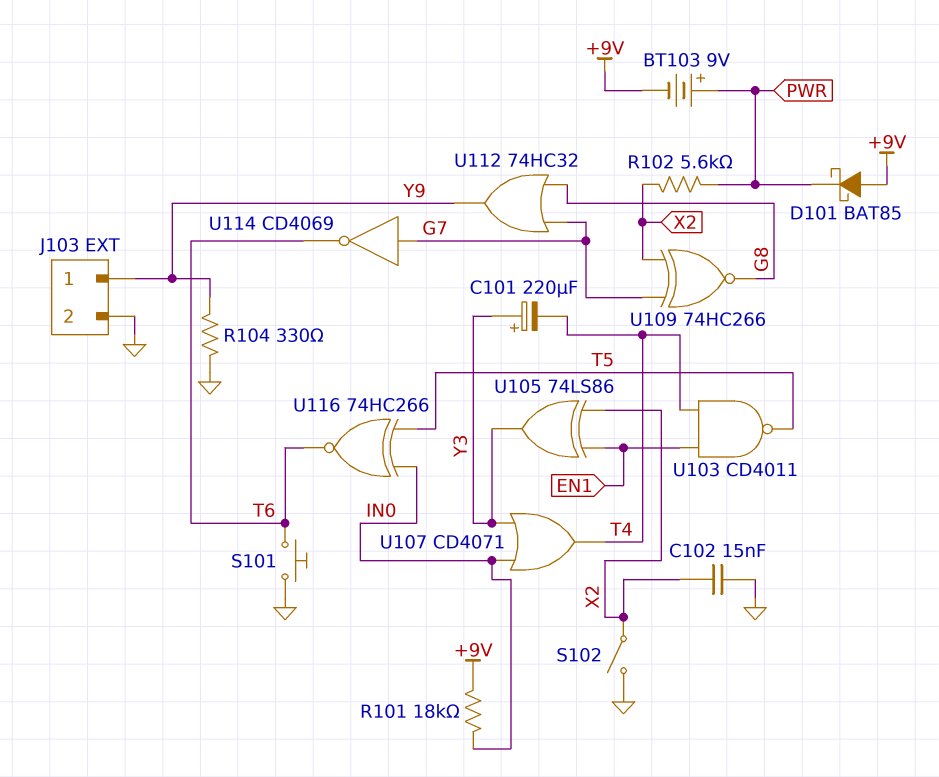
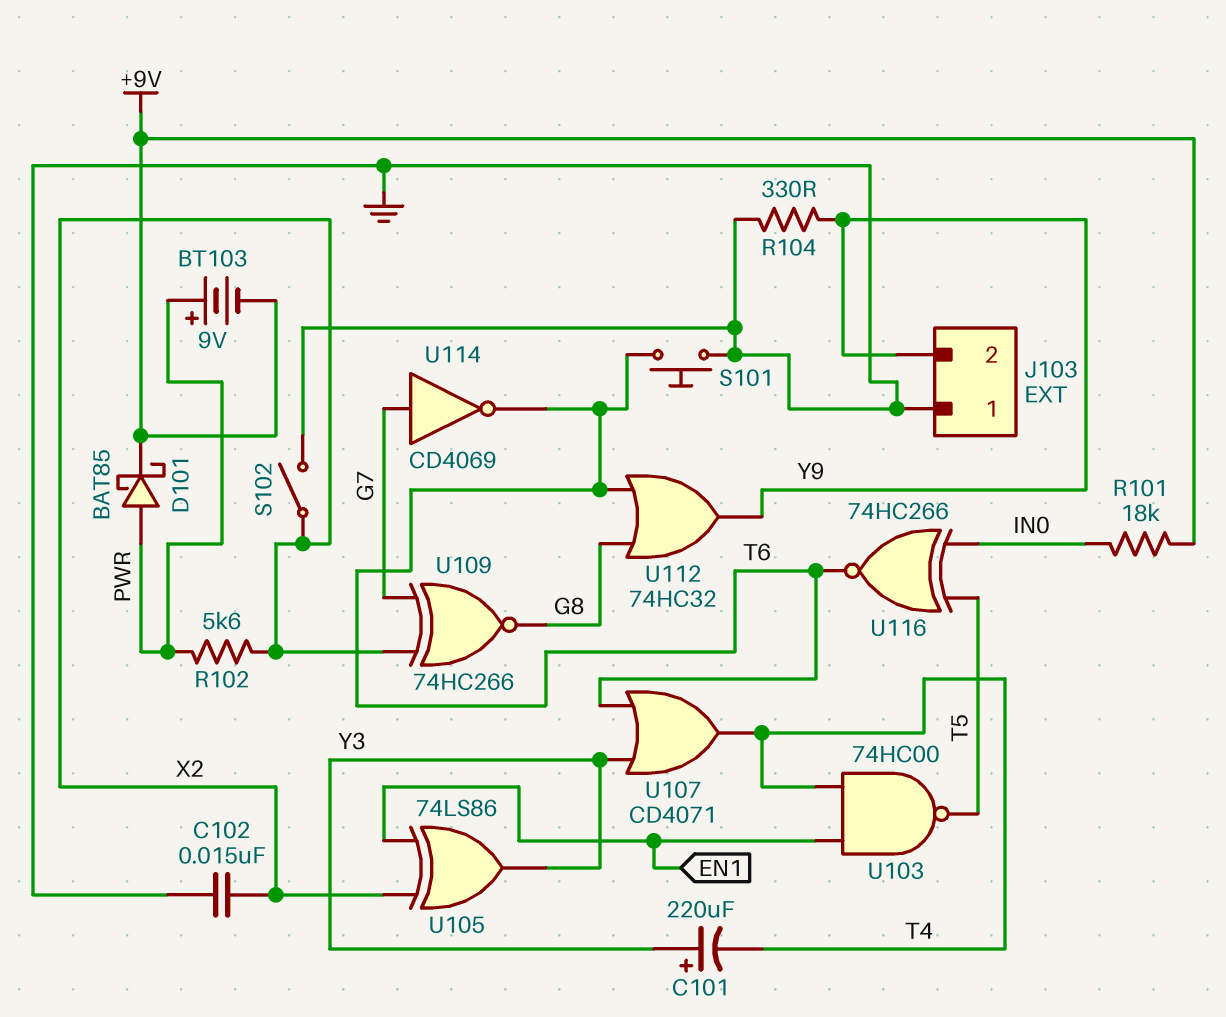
D101: schottky BAT85 (A +9V, K PWR) -> schottky BAT85 (A PWR, K +9V)
J103 pin 1: Y9 -> GND
J103 pin 2: GND -> Y9
U103: NAND CD4011 (in EN1, in T4, out T5) -> NAND 74HC00 (in EN1, in T4, out T5)
U107: OR CD4071 (in IN0, in Y3, out T4) -> OR CD4071 (in T6, in Y3, out T4)
U112: OR 74HC32 (in G7, in G8, out Y9) -> OR 74HC32 (in G8, in T6, out Y9)

